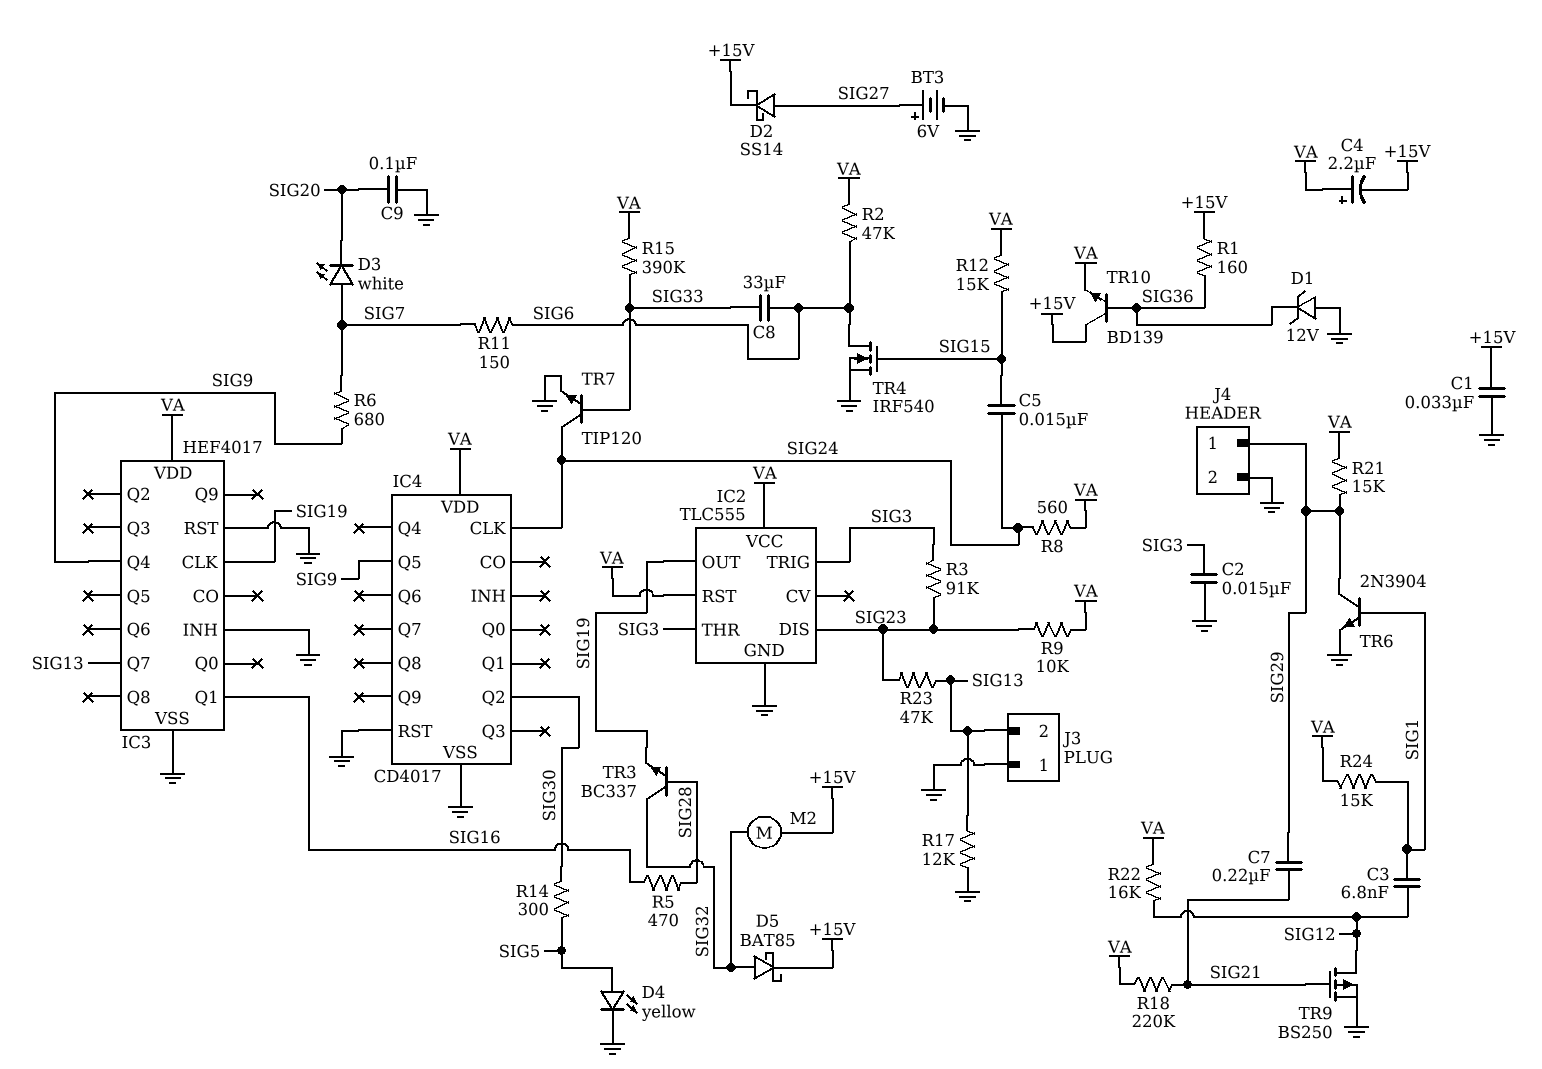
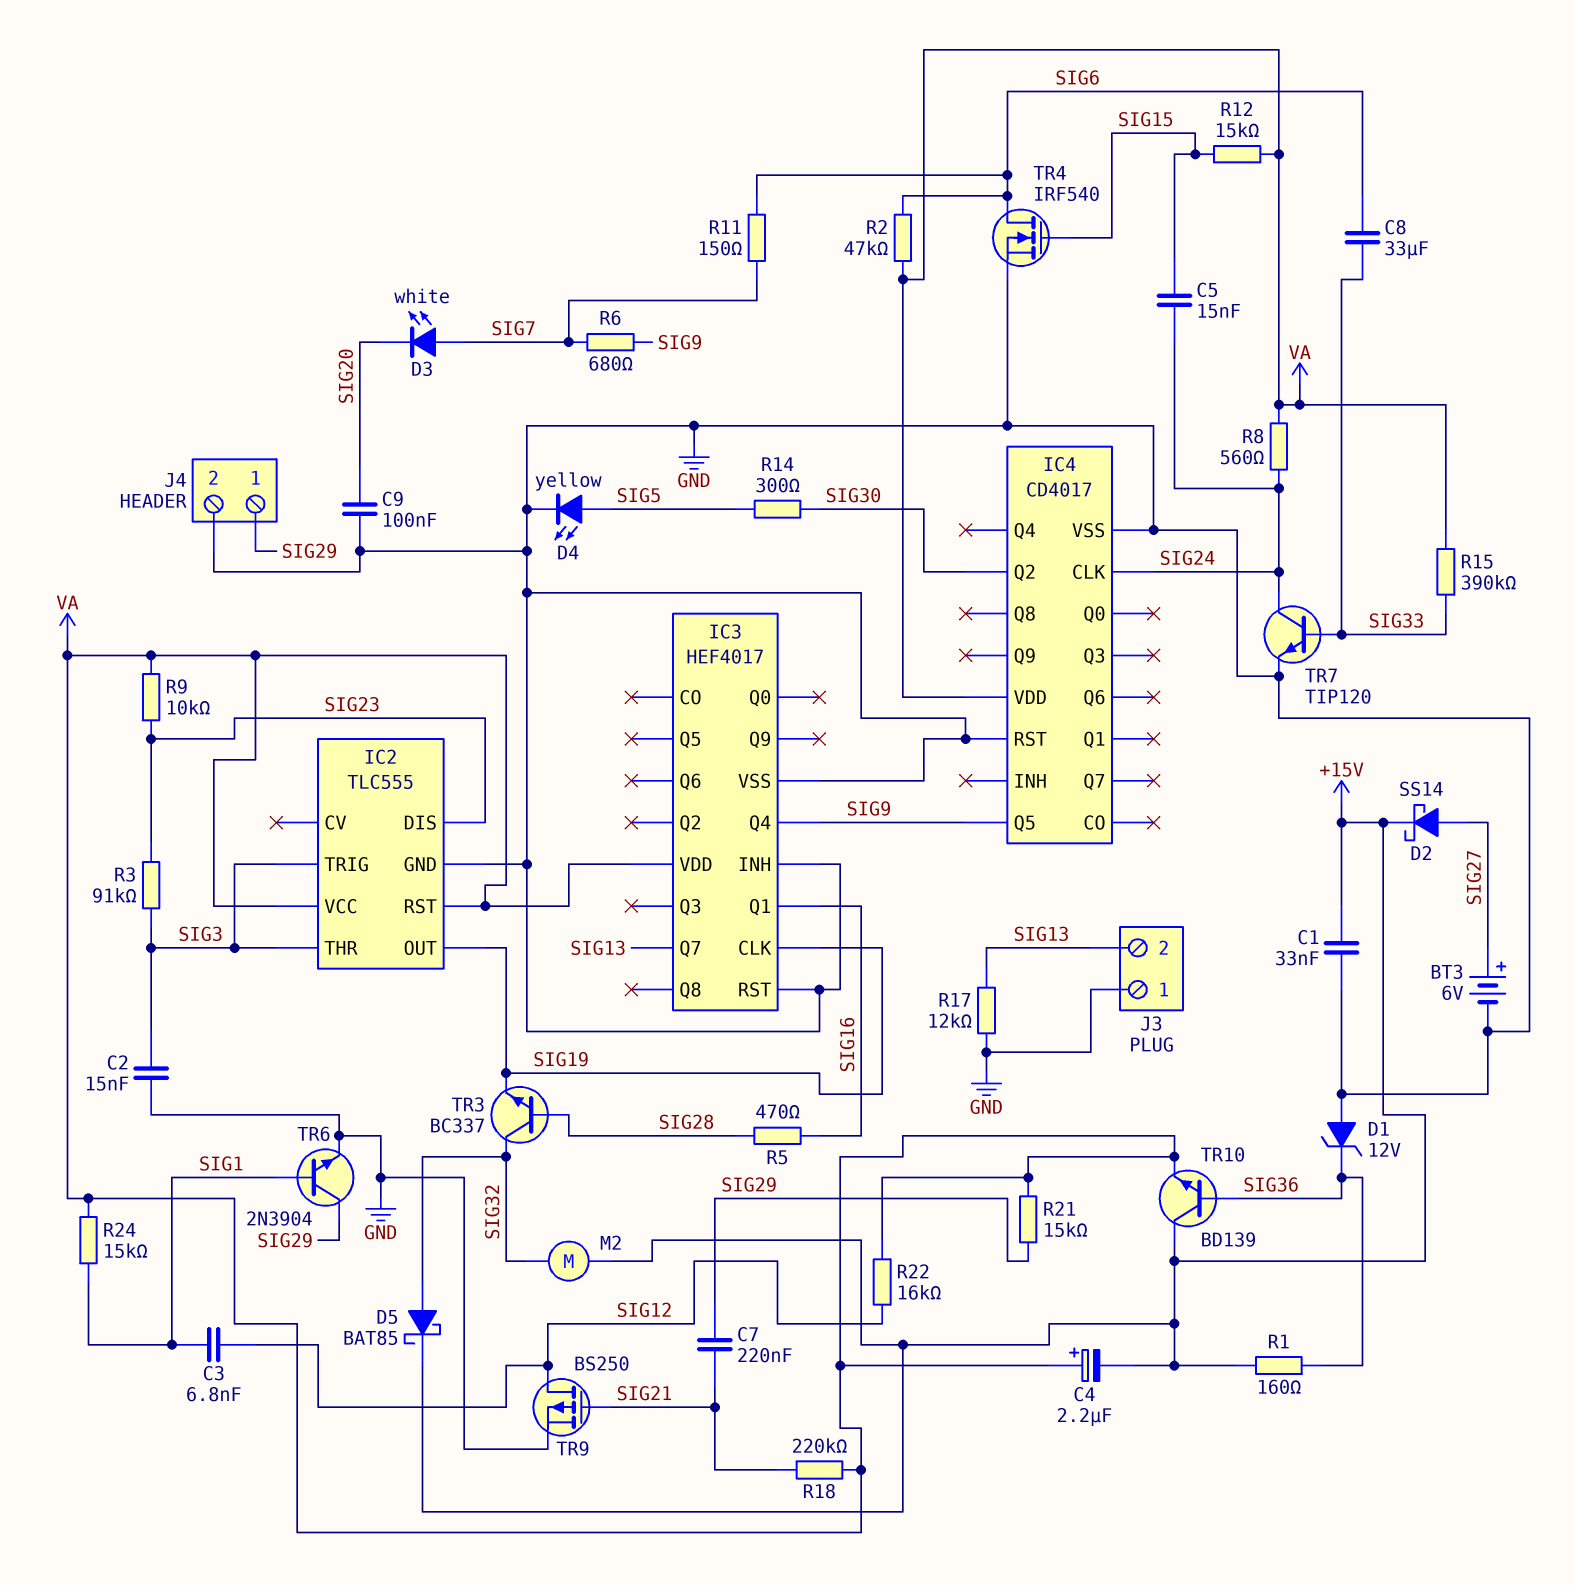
R23: 47k (SIG13, SIG23) -> none

